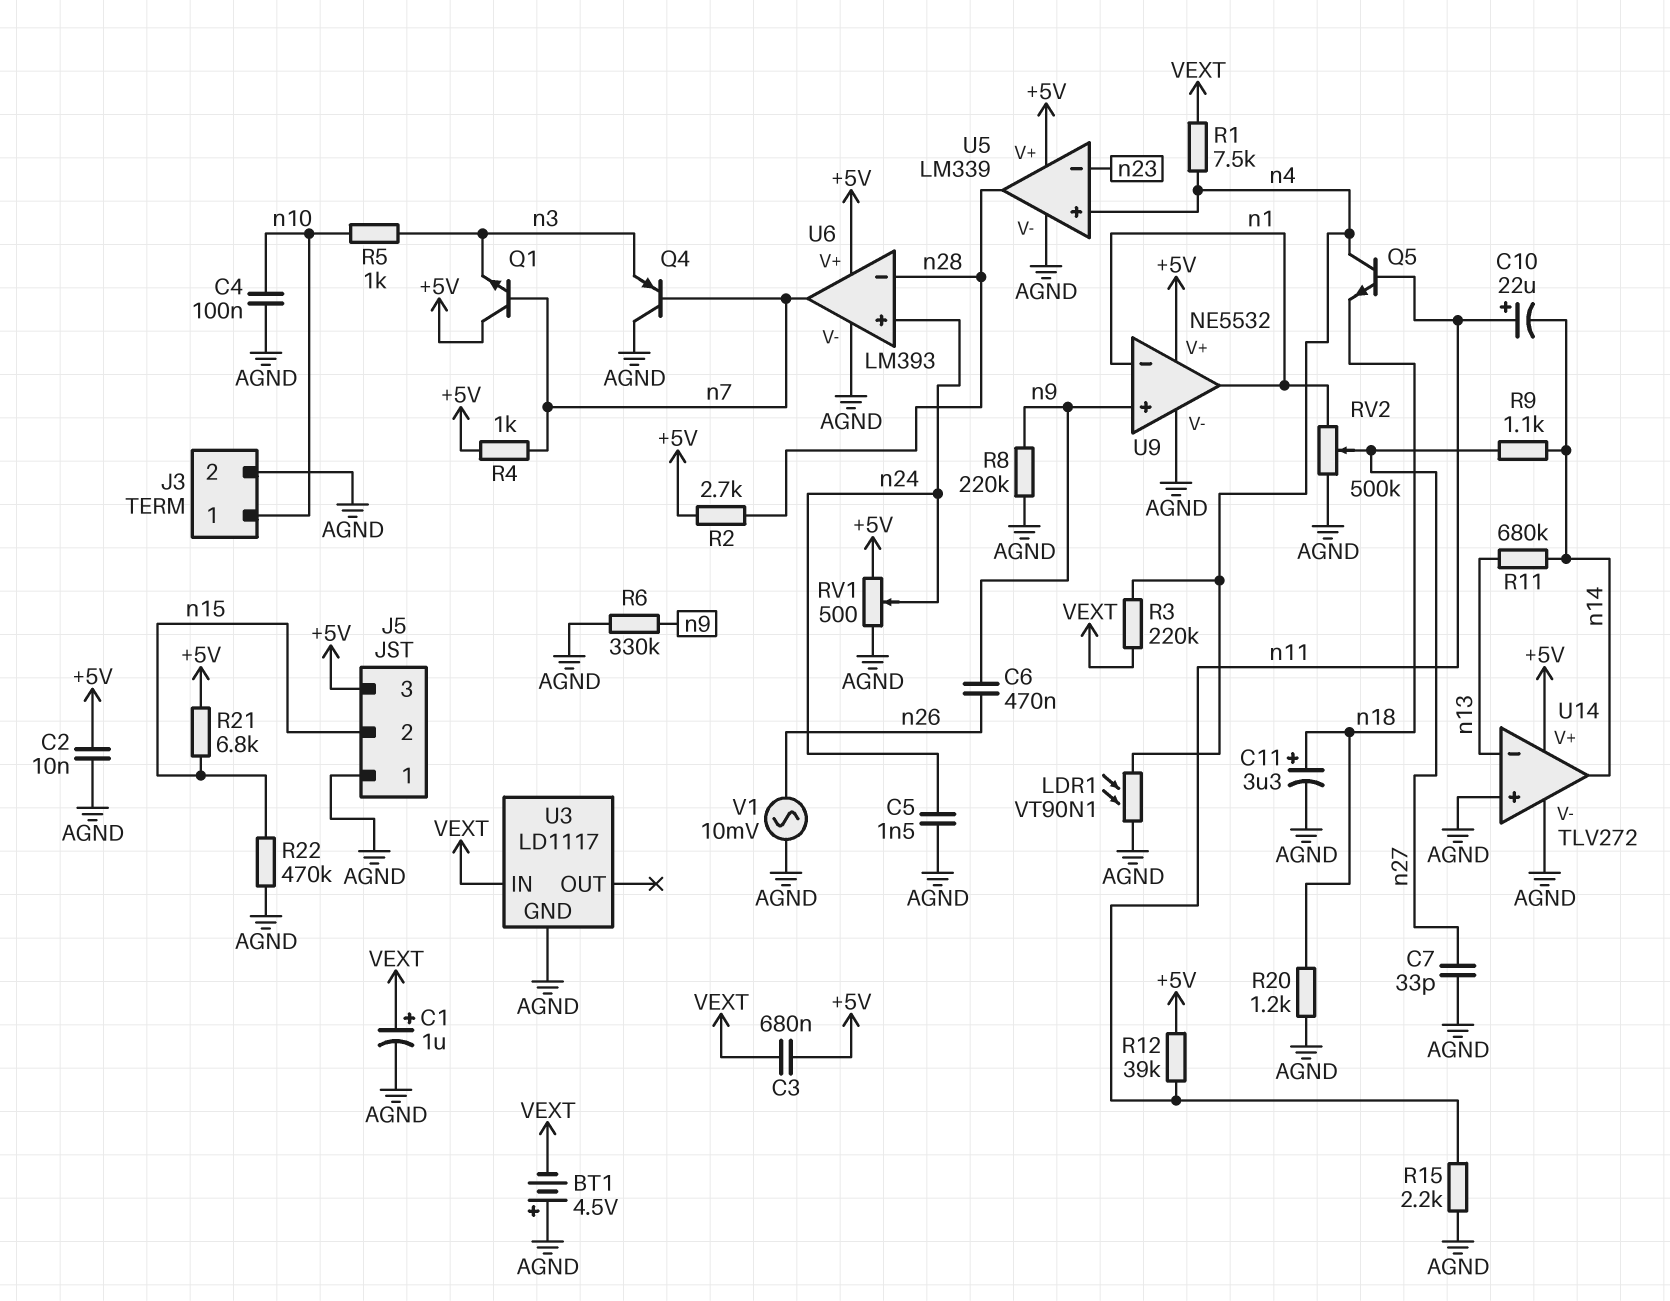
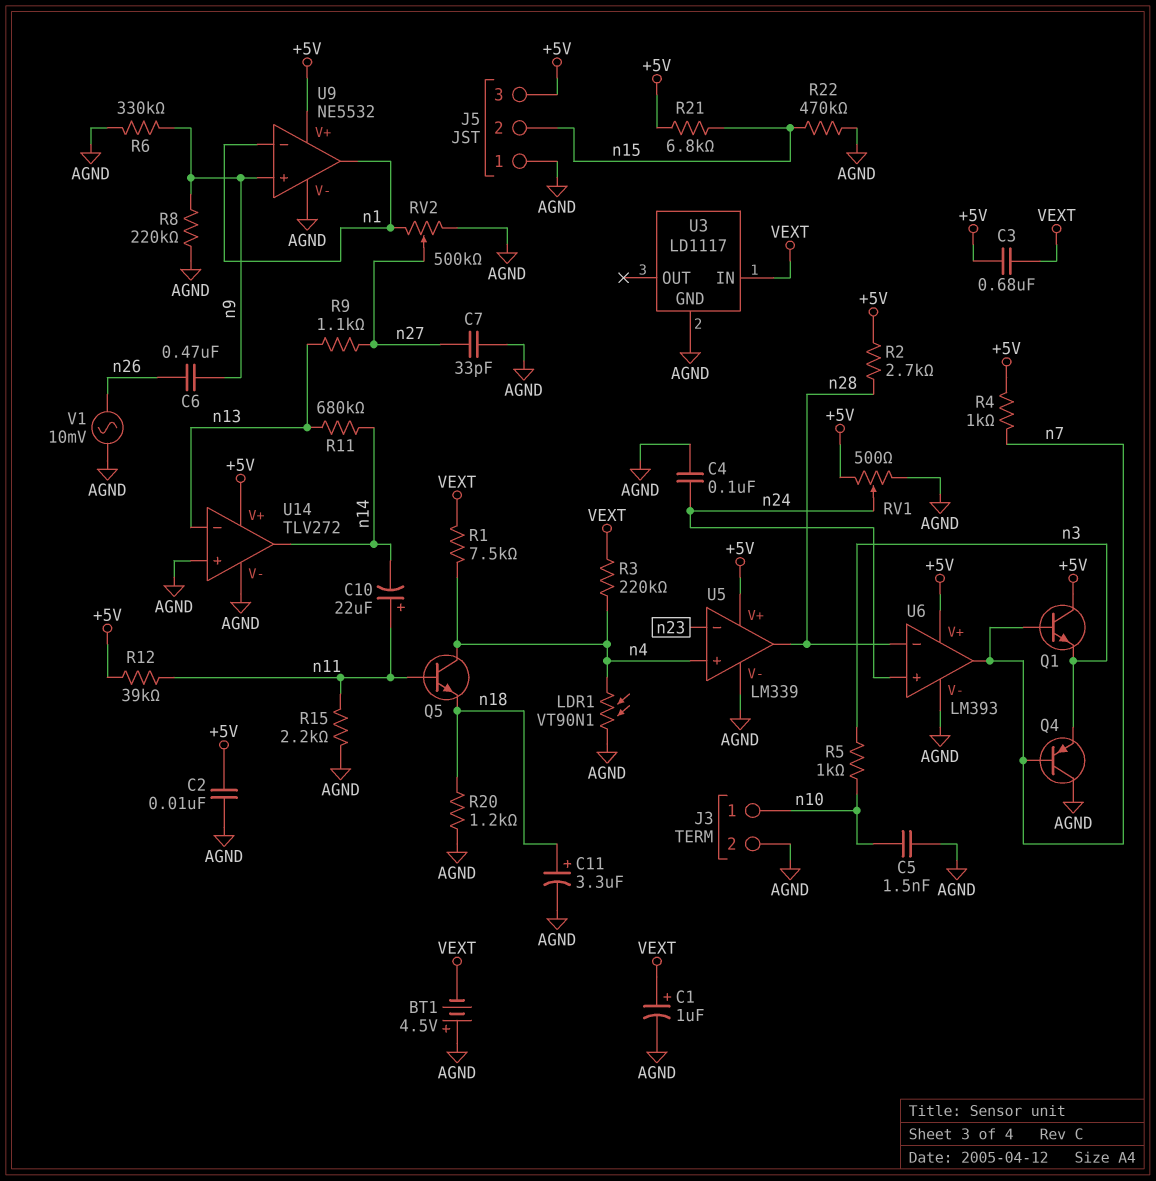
C4: 100nF (AGND, n10) -> 100nF (AGND, n24)
C5: 1.5nF (AGND, n24) -> 1.5nF (AGND, n10)
R9: 1.1k (n14, n27) -> 1.1k (n13, n27)

